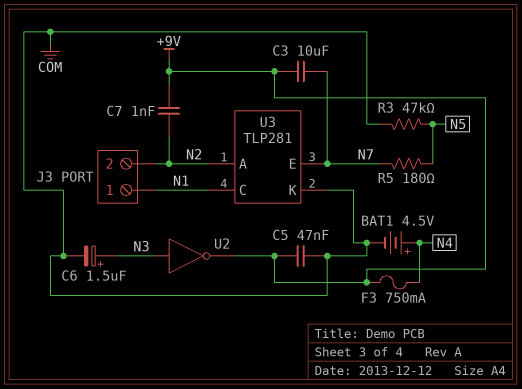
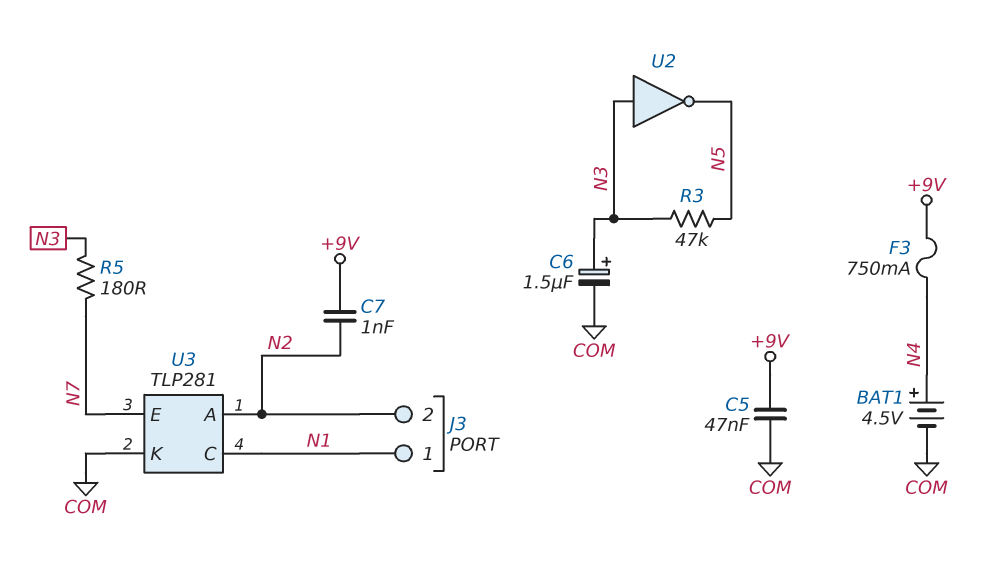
C3: 10uF (+9V, N7) -> none
R3: 47k (COM, N5) -> 47k (N3, N5)
R5: 180 (N5, N7) -> 180 (N3, N7)
U2: NOT (in N3, out +9V) -> NOT (in N3, out N5)

